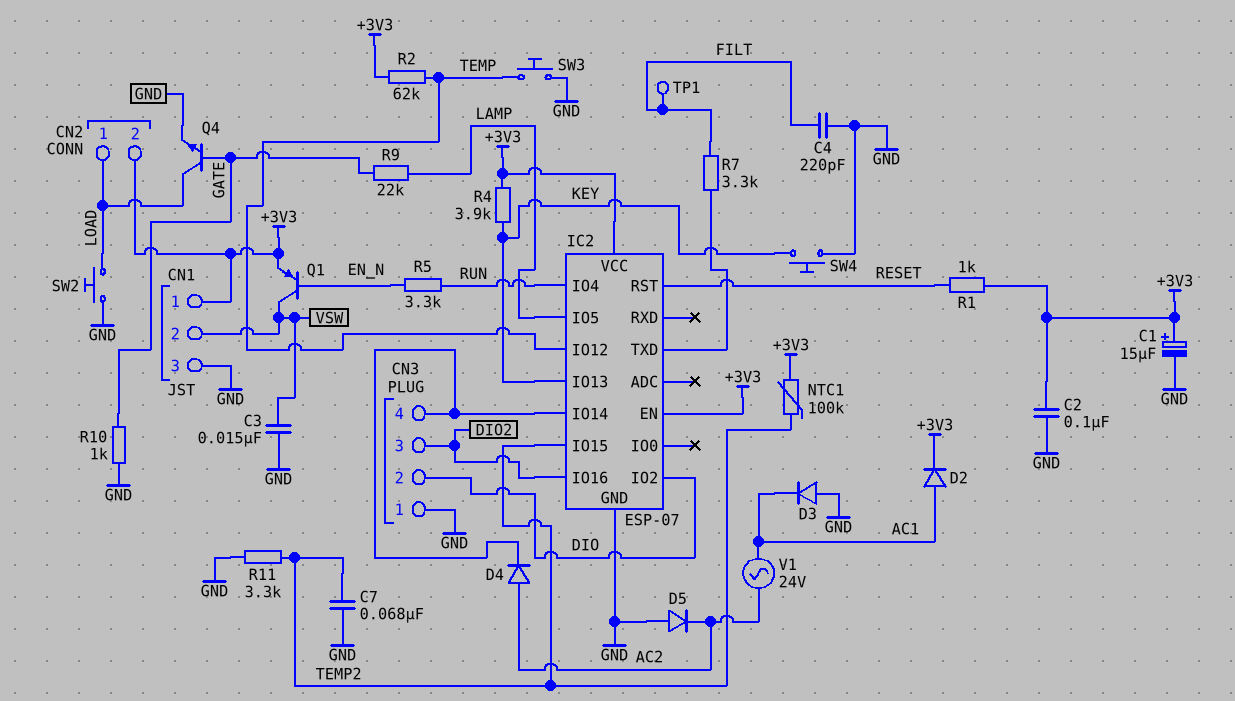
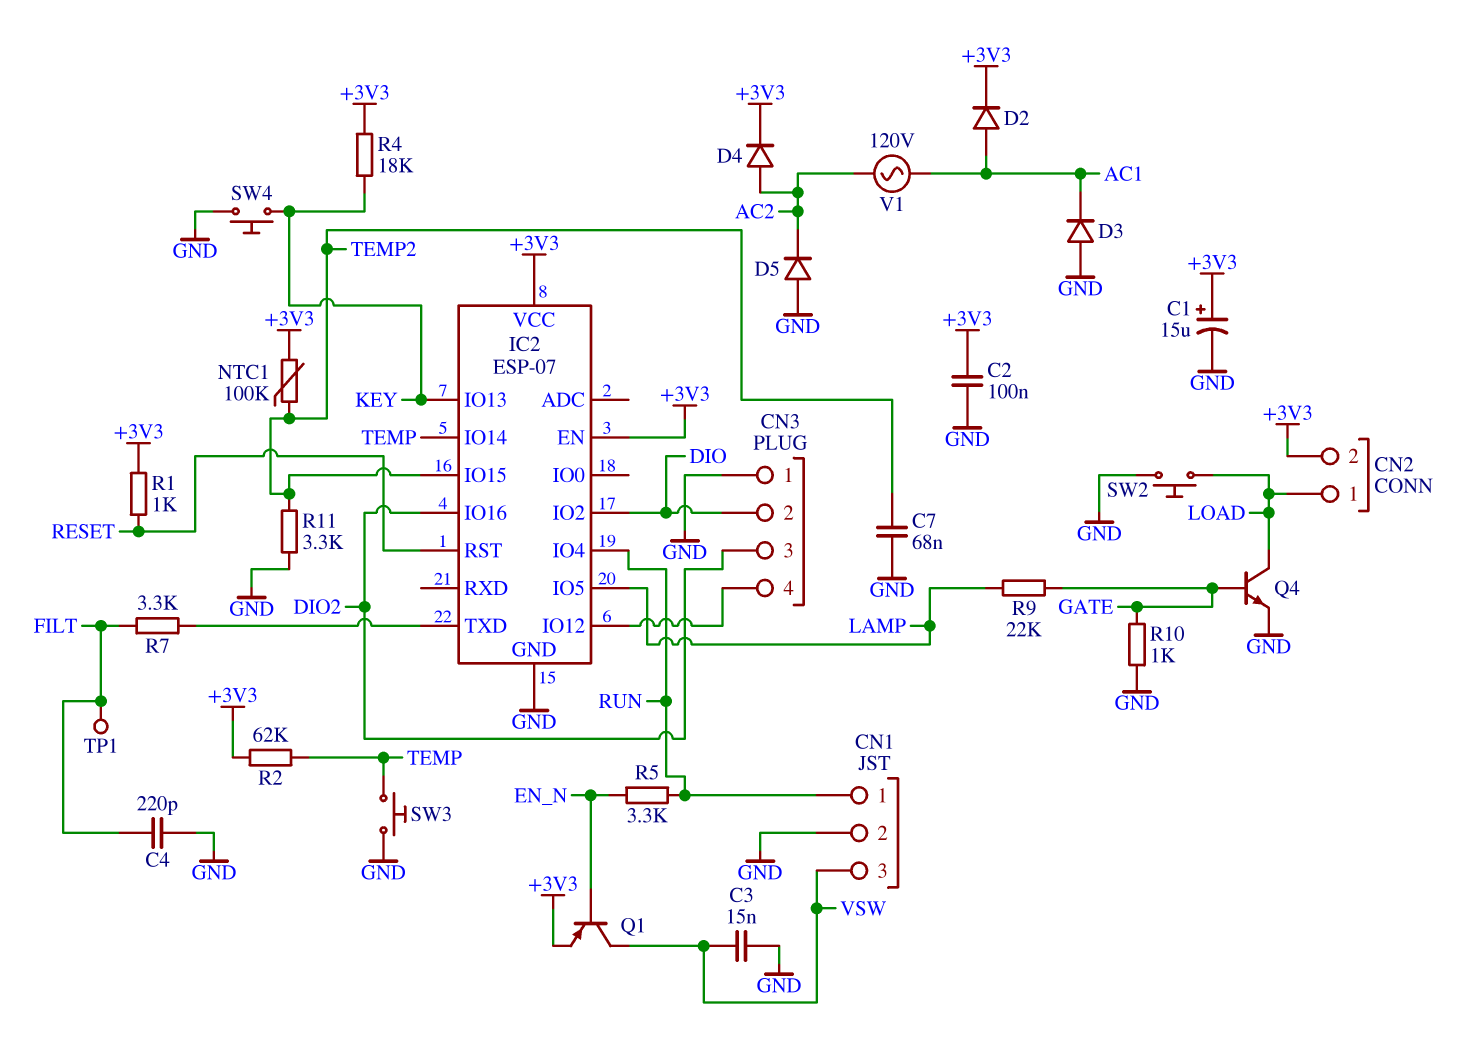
CN1 pin 1: +3V3 -> RUN
CN1 pin 2: VSW -> GND
CN1 pin 3: GND -> VSW
D4: diode (A AC2, K CN3/4) -> diode (A AC2, K +3V3)
IC2 pin IO12: TEMP -> CN3/4
IC2 pin IO14: CN3/4 -> TEMP
R4: 3.9k (+3V3, KEY) -> 18k (+3V3, KEY)
V1: AC 24V (AC1, AC2) -> AC 120V (AC1, AC2)

